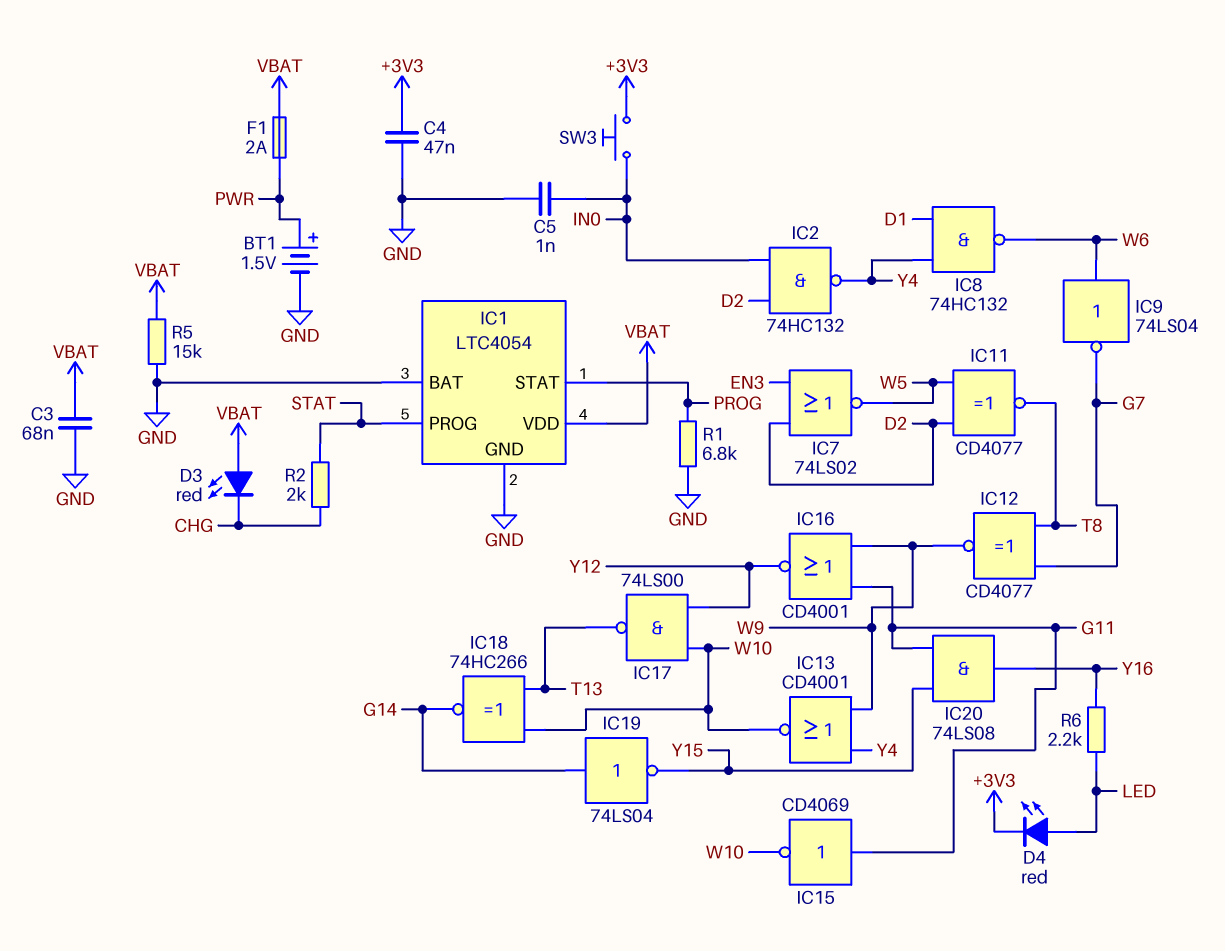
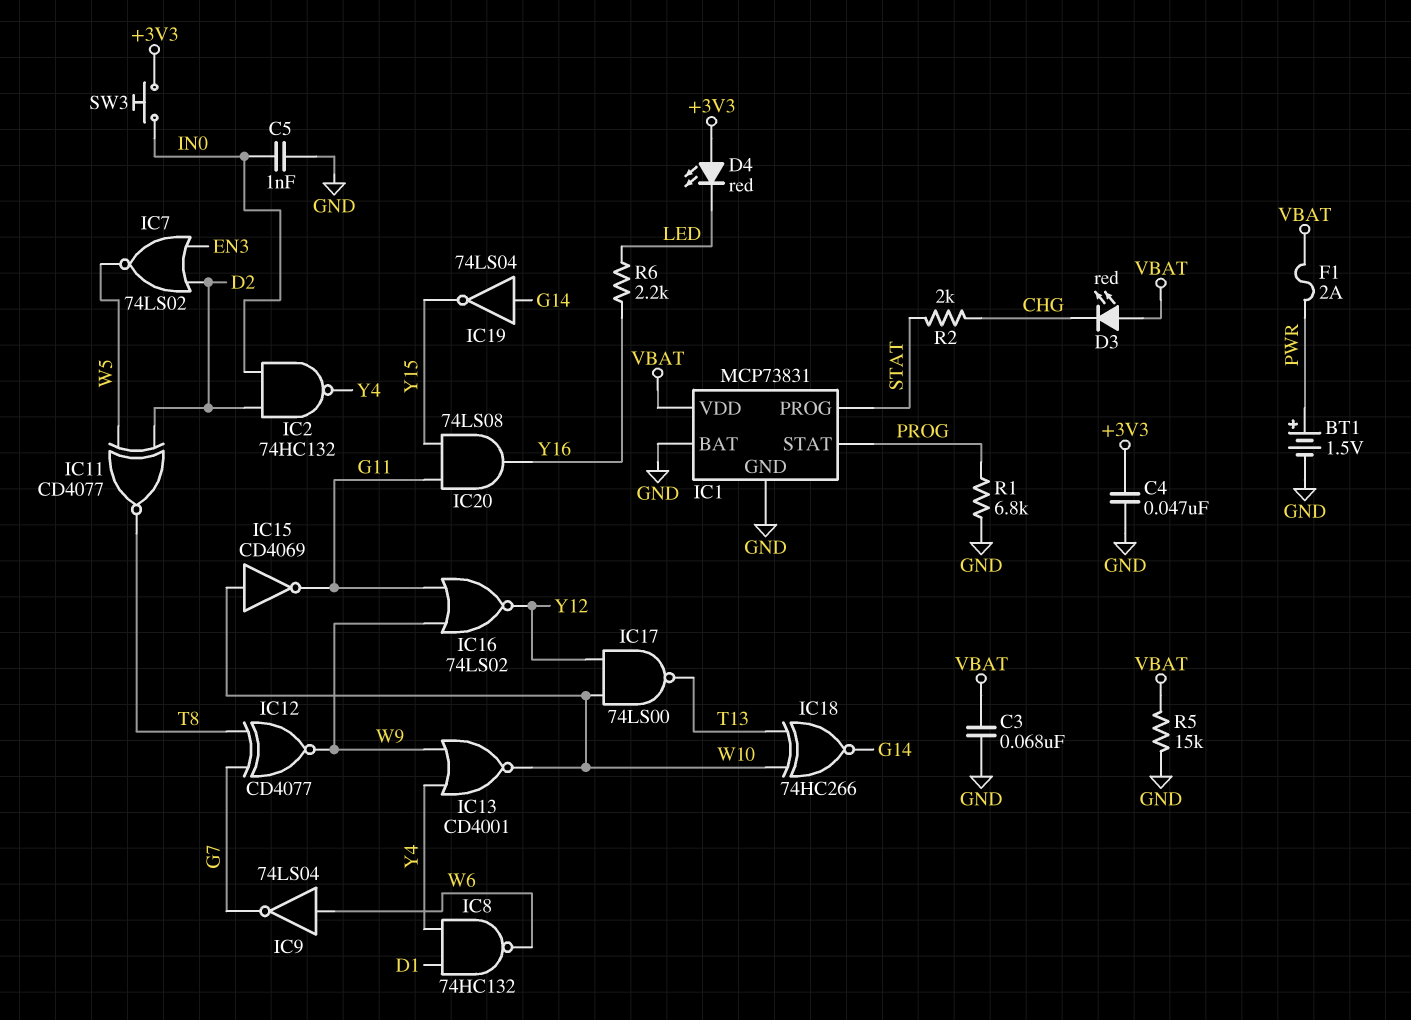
D4: LED red (A LED, K +3V3) -> LED red (A +3V3, K LED)
IC1: LTC4054 -> MCP73831
IC15: NOT CD4069 (in G11, out W10) -> NOT CD4069 (in W10, out G11)
IC16: NOR CD4001 (in G11, in W9, out Y12) -> NOR 74LS02 (in G11, in W9, out Y12)

